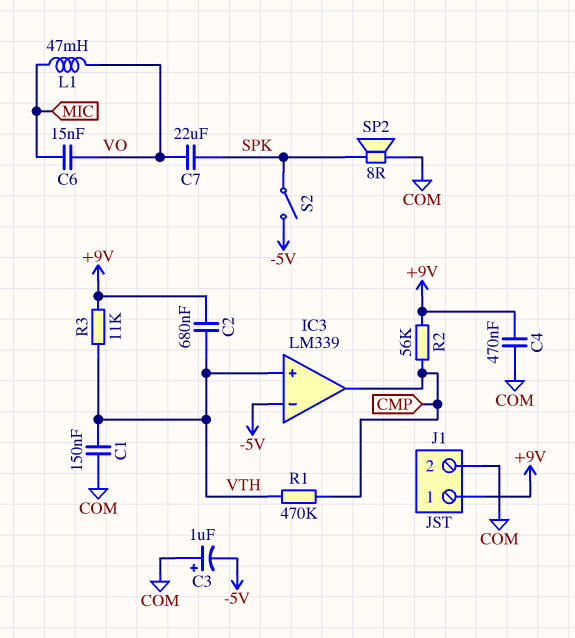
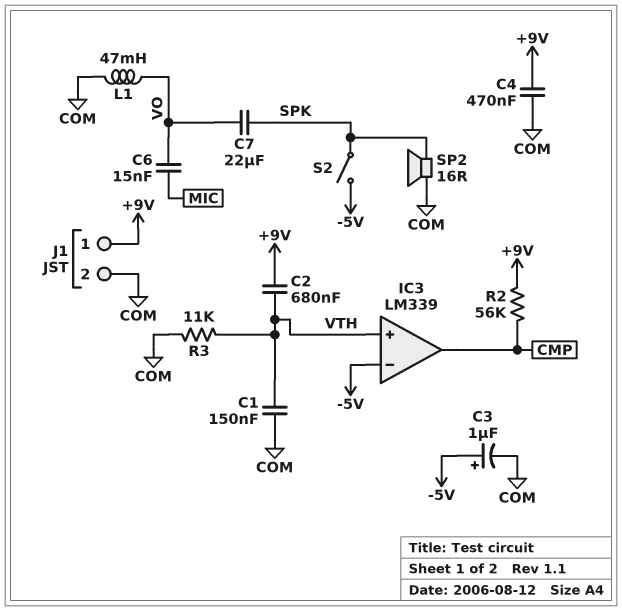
C3: 1uF (plus COM, minus -5V) -> 1uF (plus -5V, minus COM)
L1: 47mH (MIC, VO) -> 47mH (COM, VO)
R1: 470k (CMP, VTH) -> none
R3: 11k (+9V, VTH) -> 11k (COM, VTH)
SP2: speaker 8R (COM, SPK) -> speaker 16R (COM, SPK)

